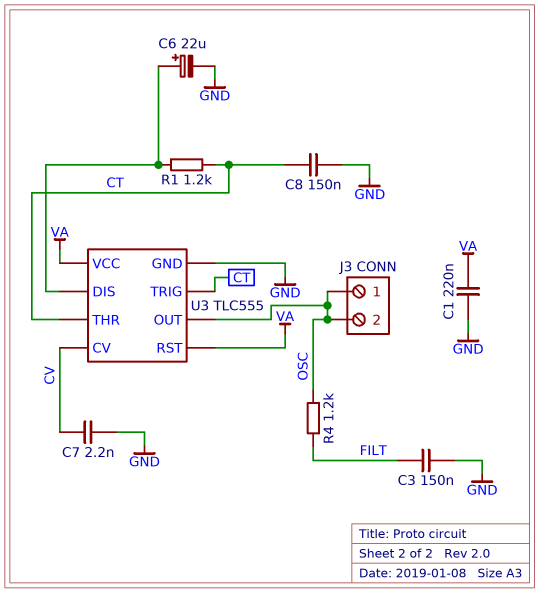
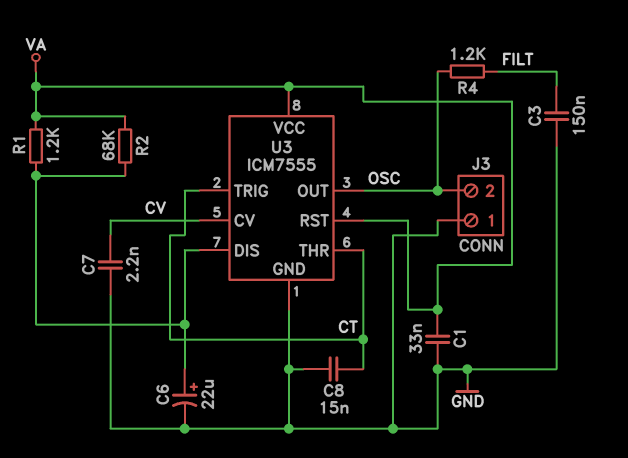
C1: 220nF (GND, VA) -> 33nF (GND, VA)
C8: 150nF (CT, GND) -> 15nF (CT, GND)
J3 pin 1: OSC -> GND
R1: 1.2k (CT, U3/DIS) -> 1.2k (U3/DIS, VA)
R2: none -> 68k (U3/DIS, VA)
U3: TLC555 -> ICM7555

